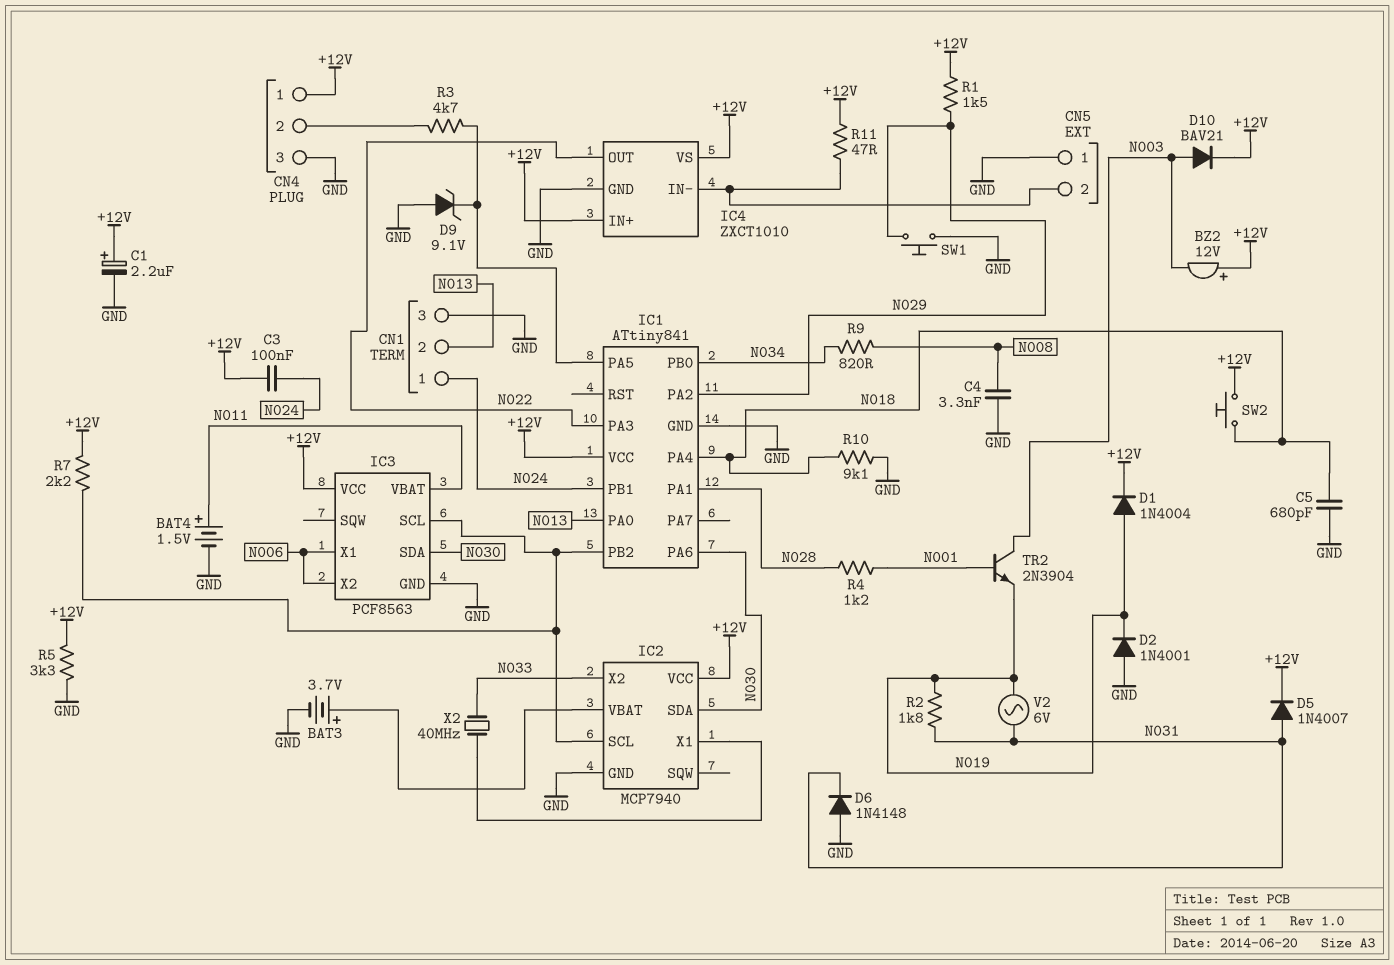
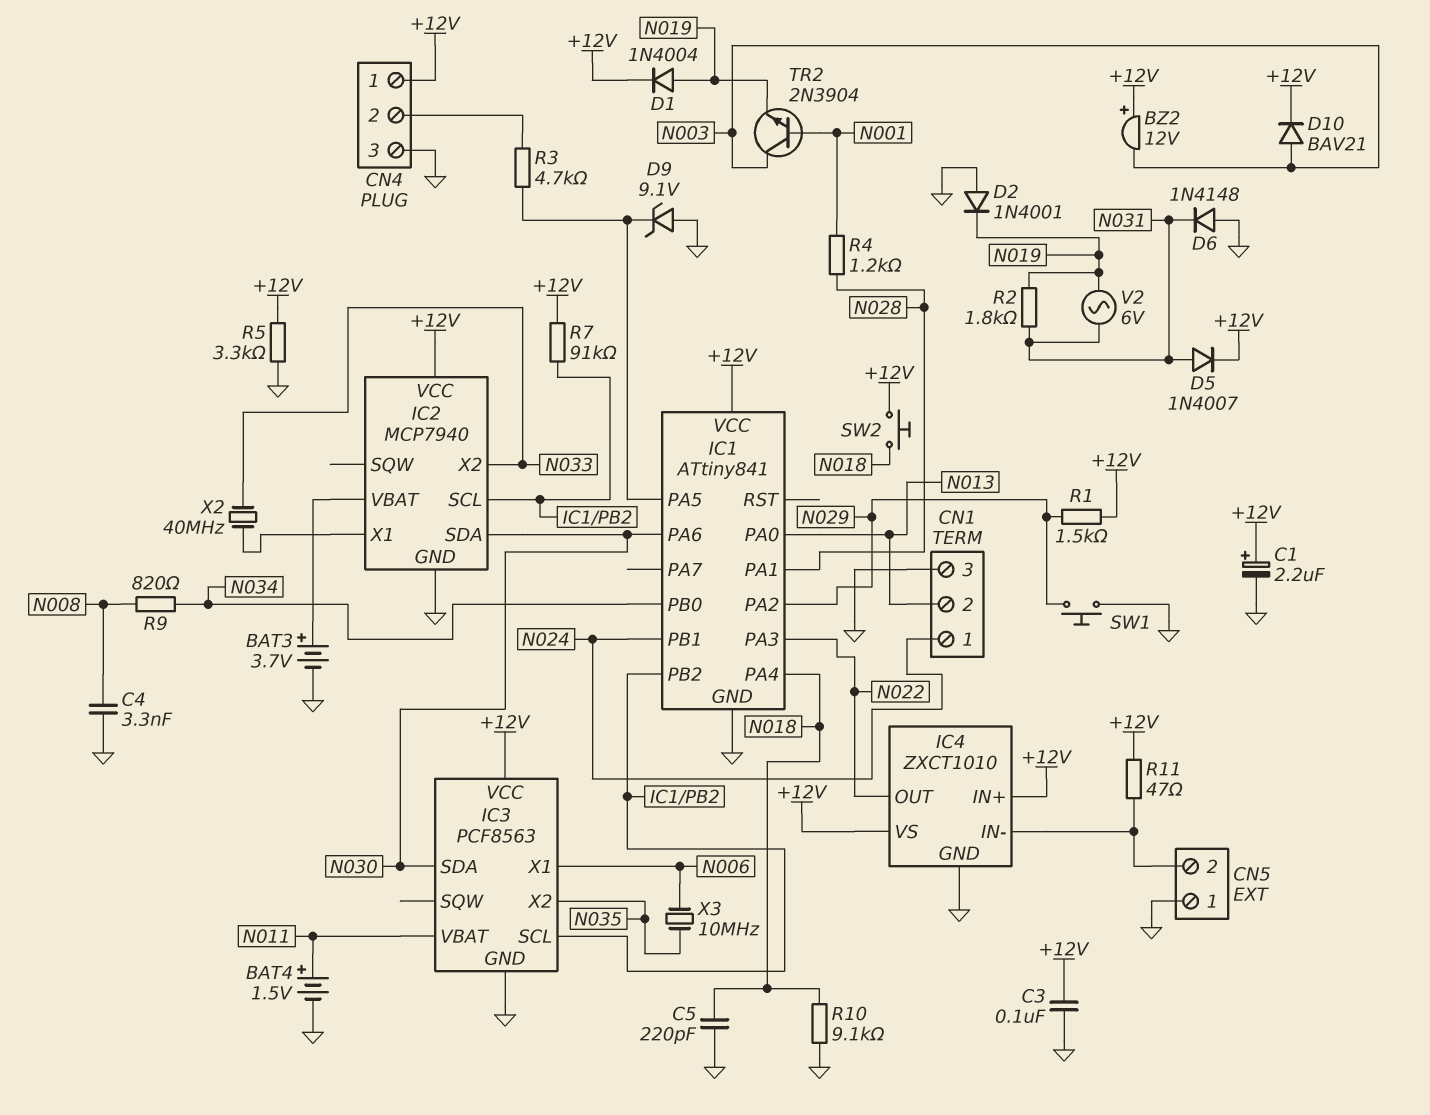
C3: 100nF (+12V, N024) -> 100nF (+12V, GND)
C5: 680pF (GND, N018) -> 220pF (GND, N018)
IC3 pin X2: N006 -> N035
R7: 2.2k (+12V, IC1/PB2) -> 91k (+12V, IC1/PB2)
X3: none -> 10MHz (N006, N035)

